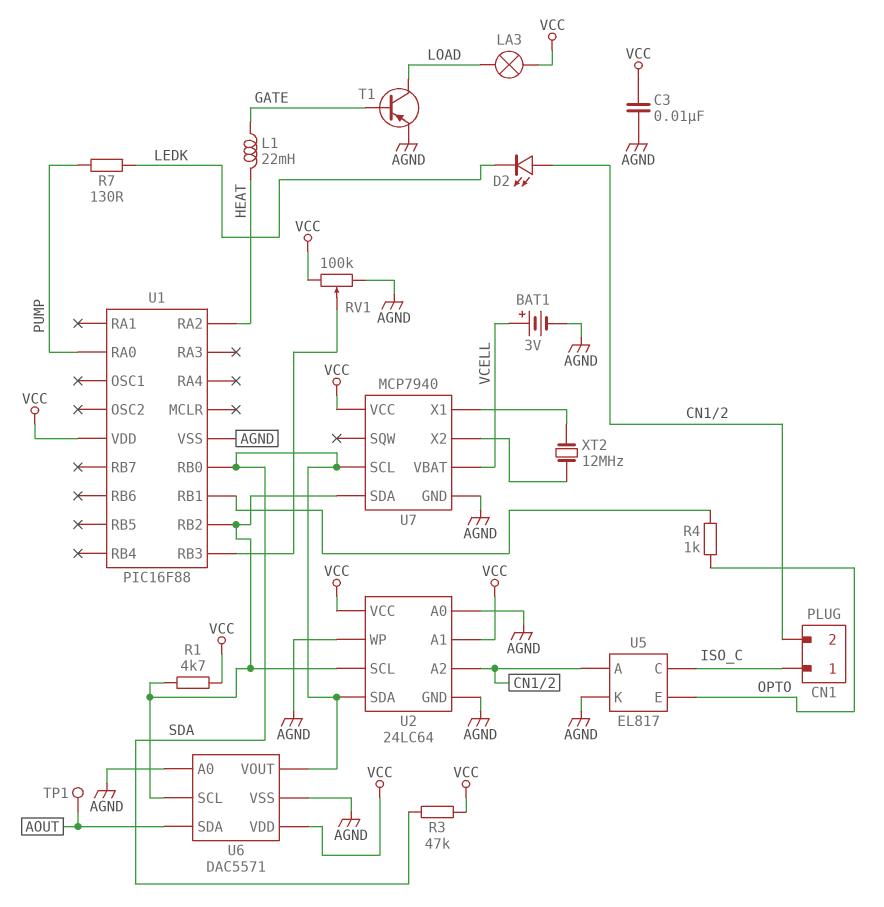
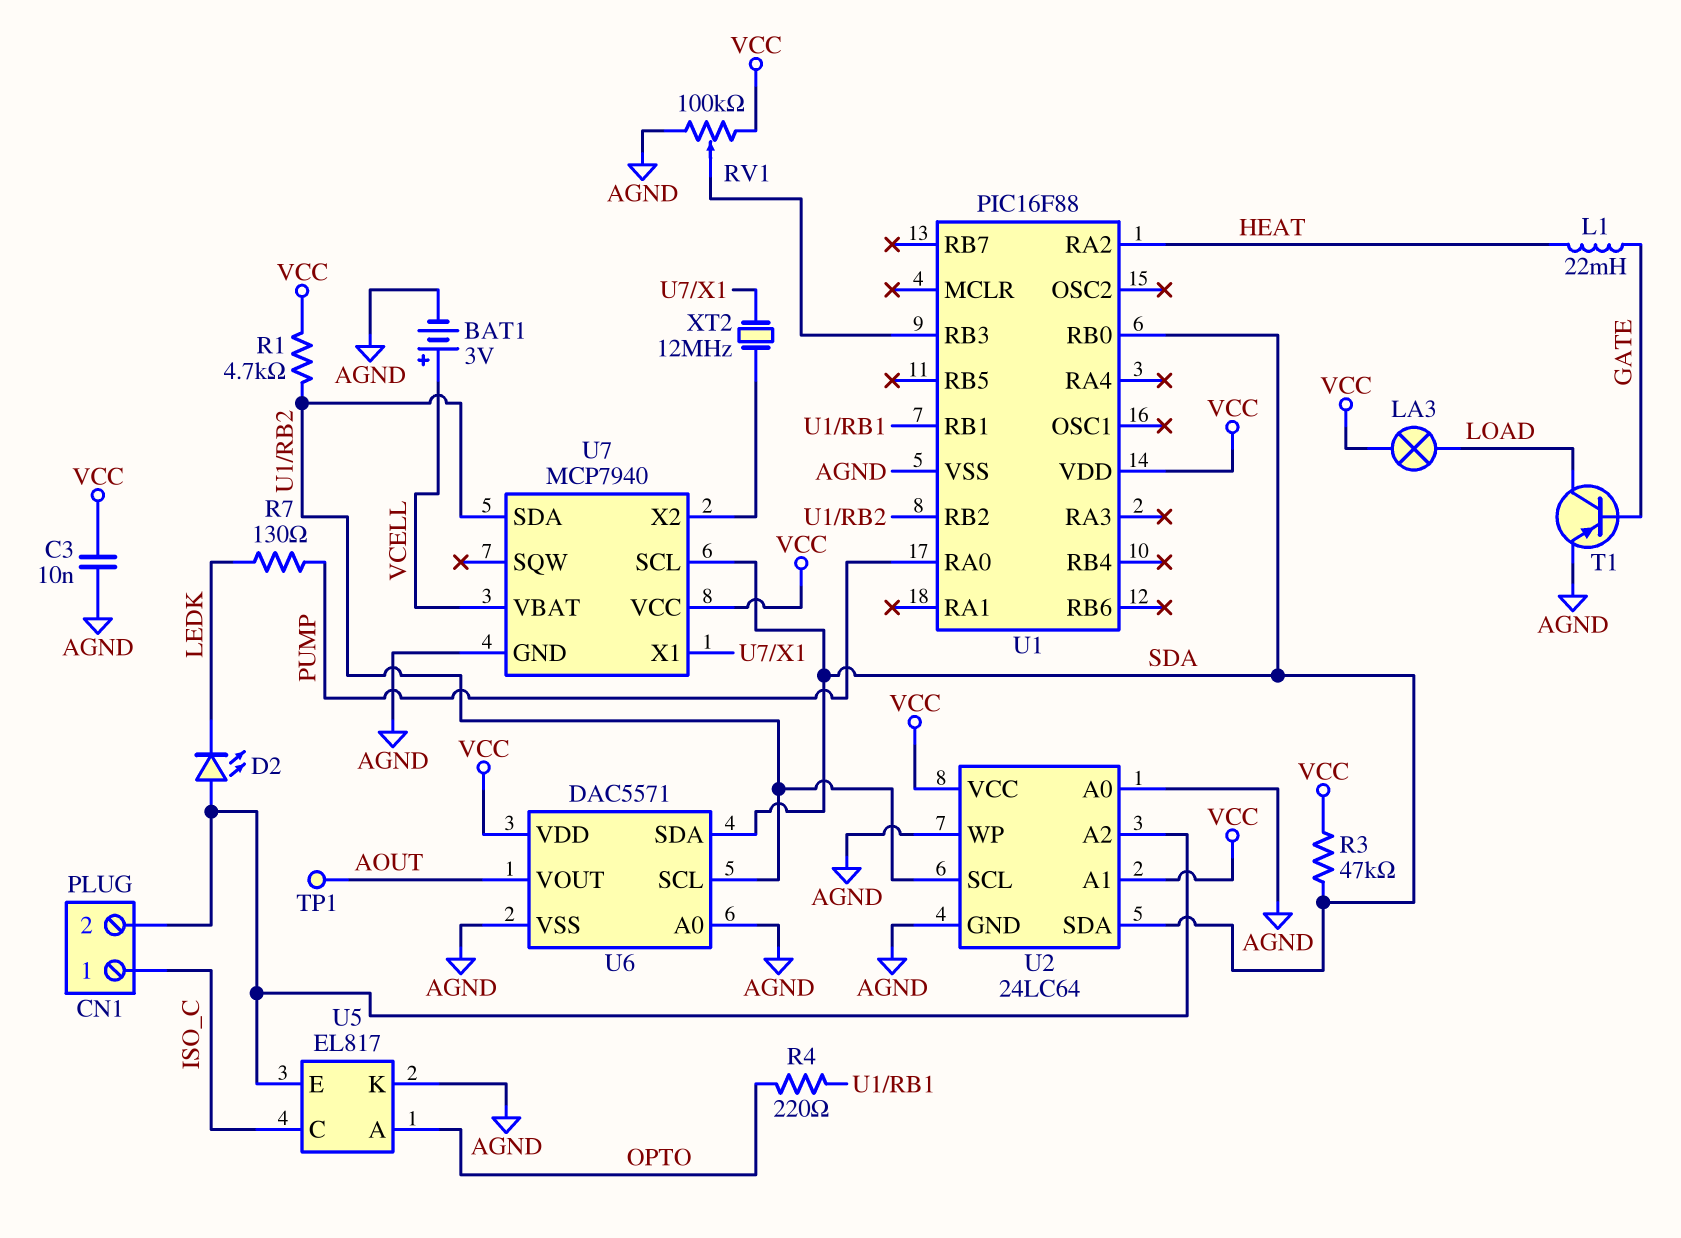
R4: 1k (OPTO, U1/RB1) -> 220 (OPTO, U1/RB1)
U5 pin A: CN1/2 -> OPTO
U5 pin E: OPTO -> CN1/2
U6 pin SDA: AOUT -> SDA
U6 pin VOUT: SDA -> AOUT

